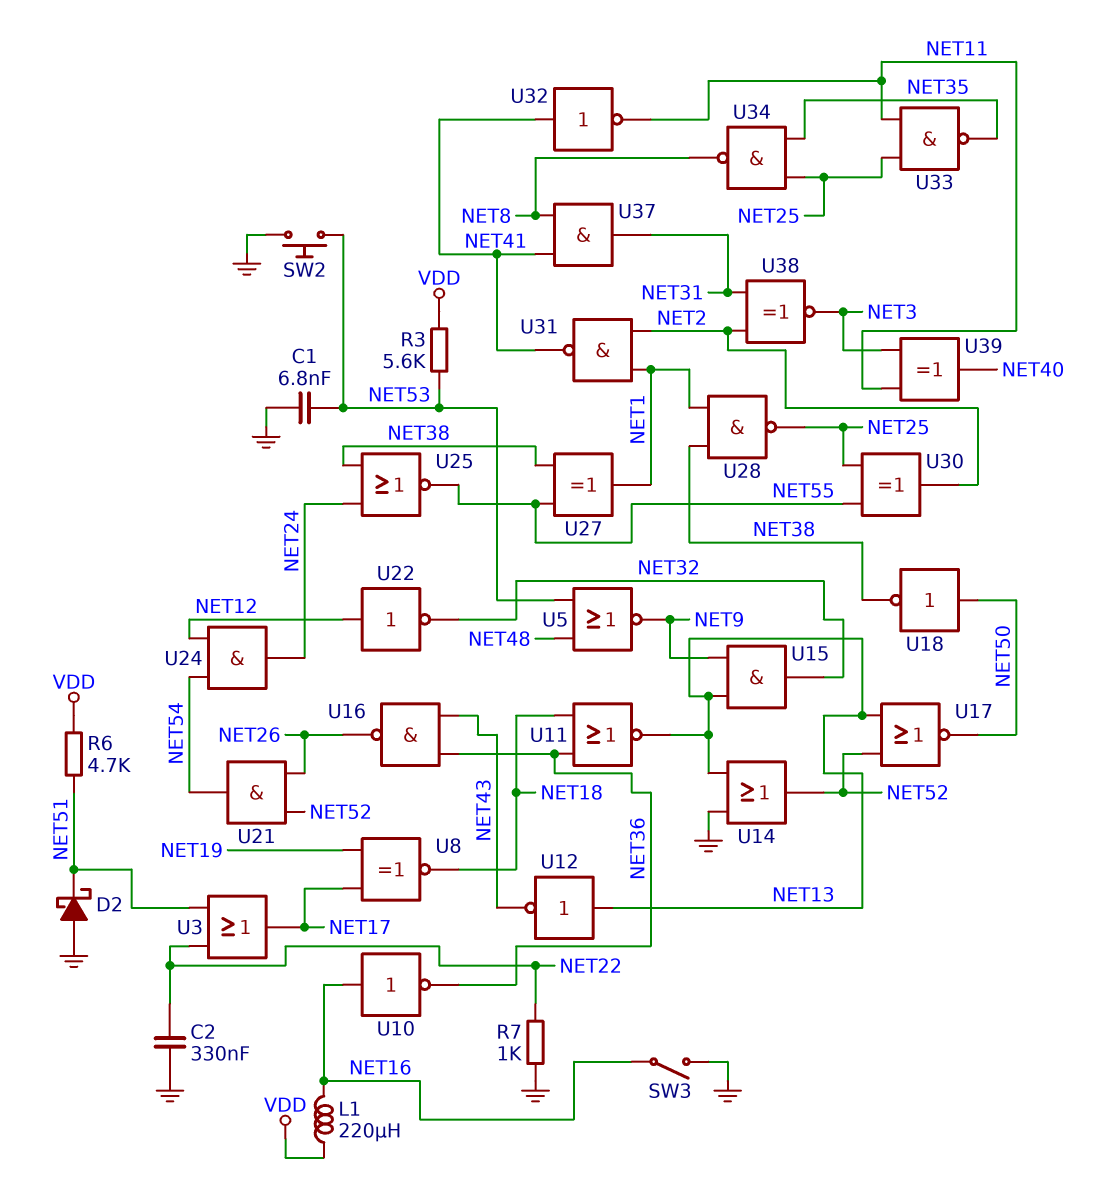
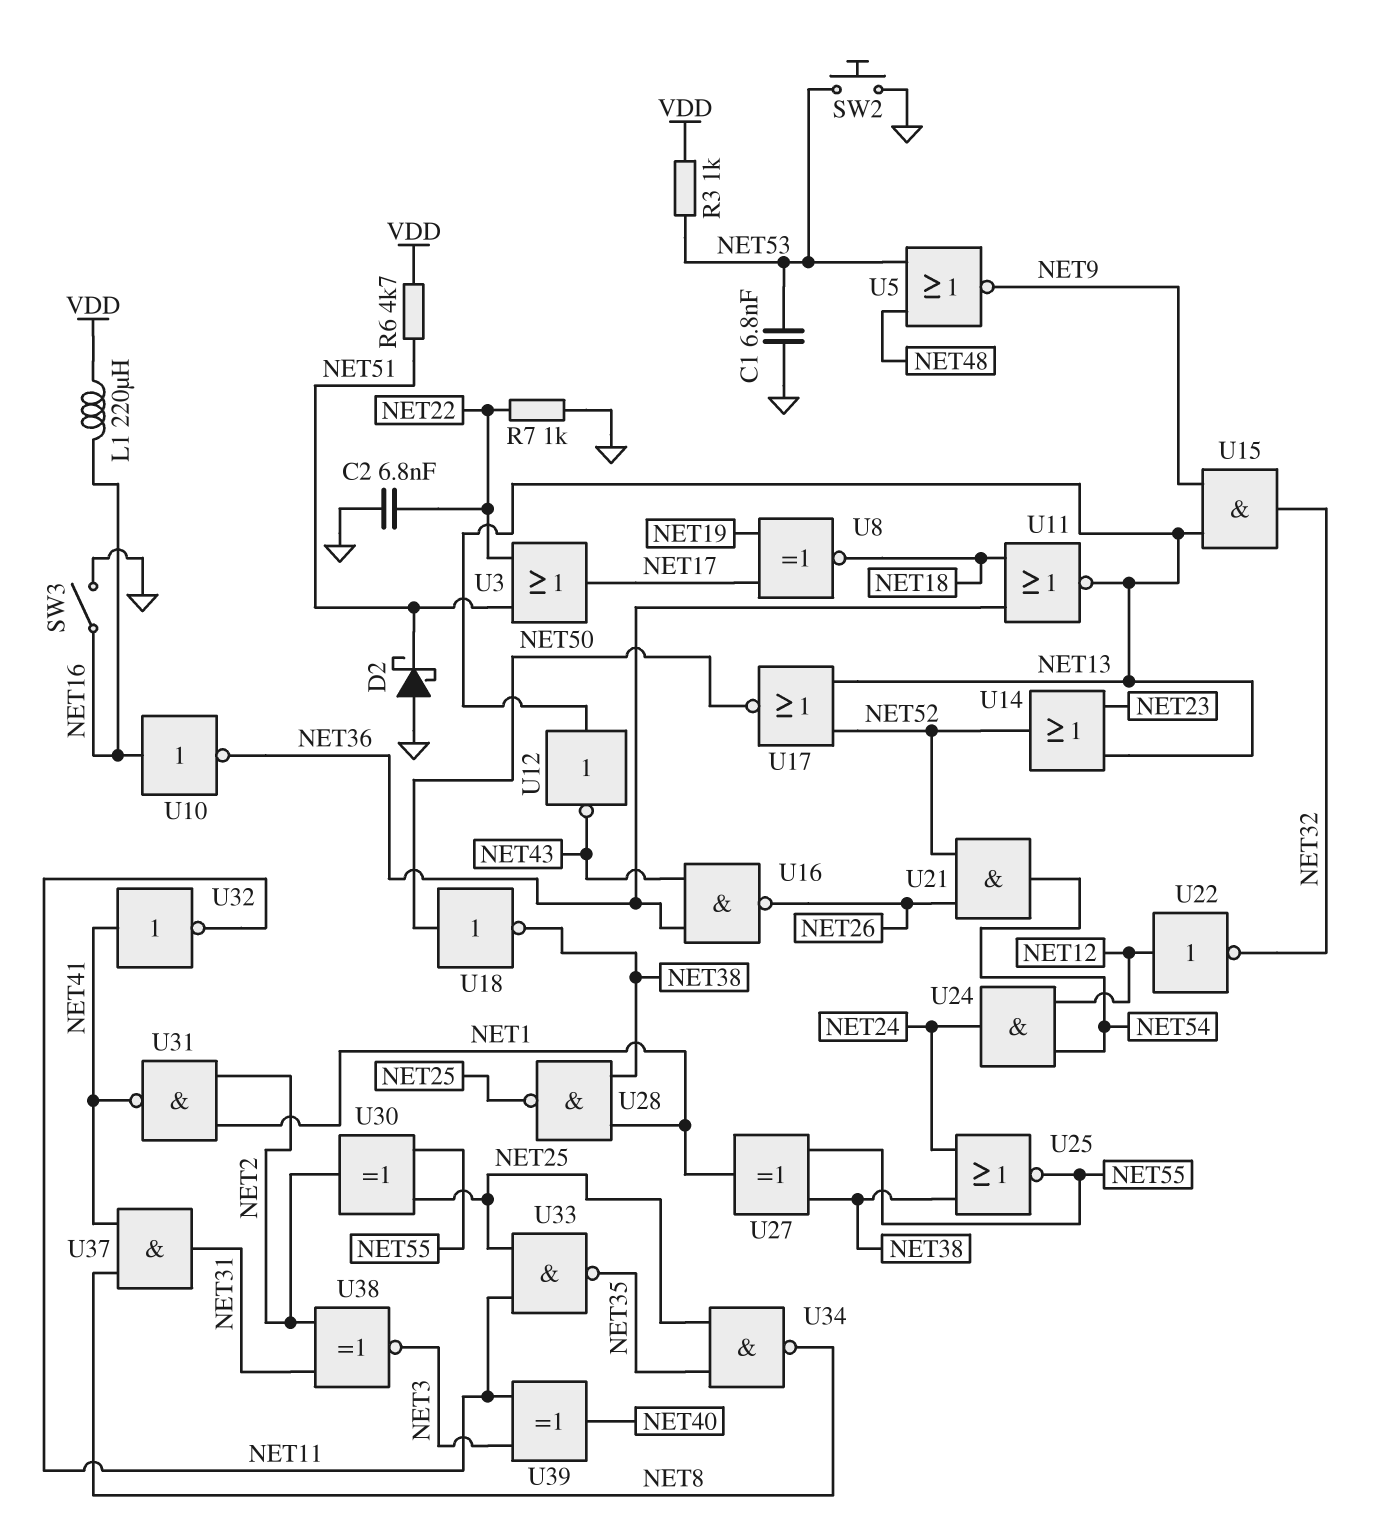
C2: 330nF (GND, NET22) -> 6.8nF (GND, NET22)
R3: 5.6k (NET53, VDD) -> 1k (NET53, VDD)
U14: OR (in GND, in NET13, out NET52) -> OR (in NET13, in NET23, out NET52)

